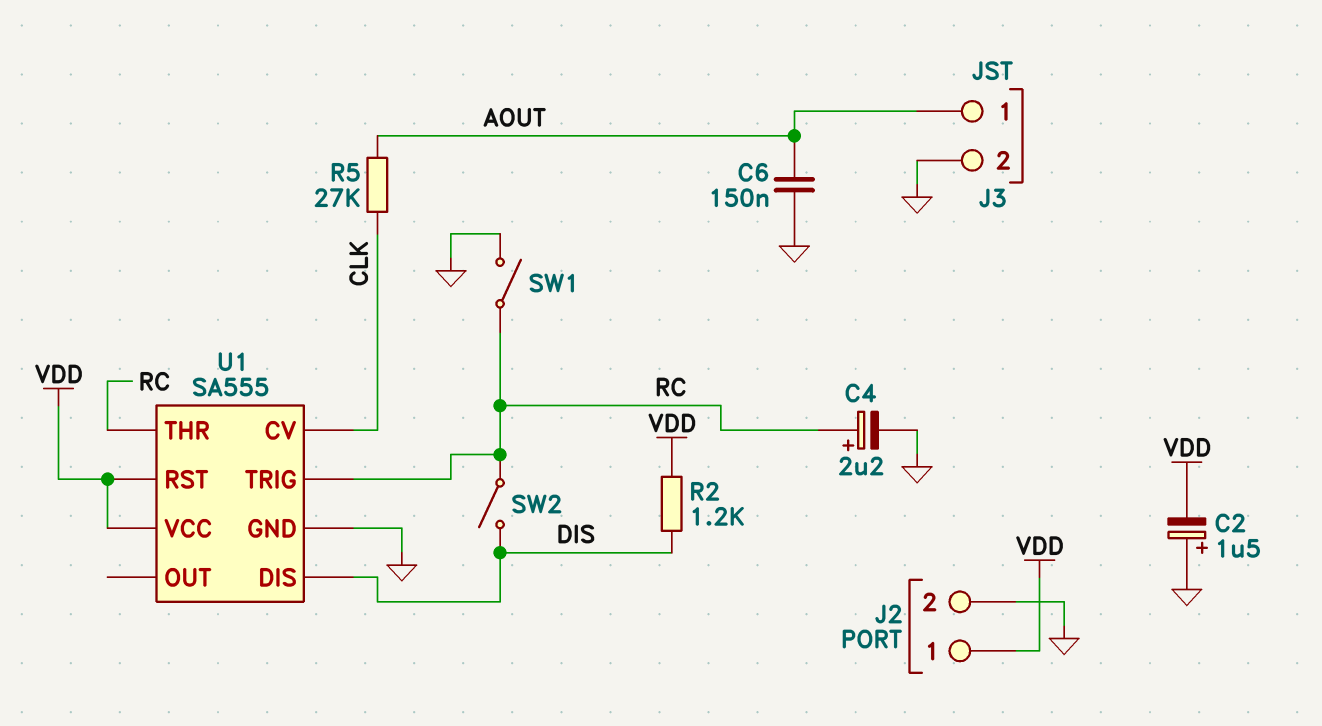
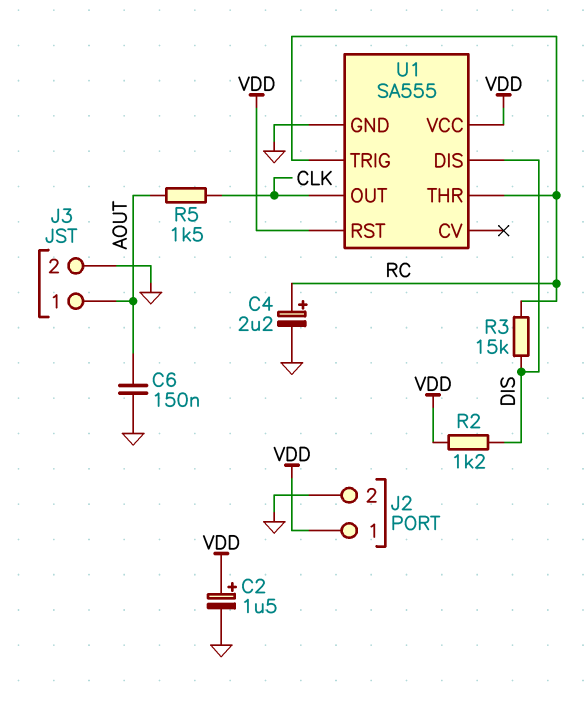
C2: 1.5uF (plus GND, minus VDD) -> 1.5uF (plus VDD, minus GND)
R3: none -> 15k (DIS, RC)
R5: 27k (AOUT, CLK) -> 1.5k (AOUT, CLK)
SW1: switch (GND, RC) -> none
SW2: switch (DIS, RC) -> none
U1 pin CV: CLK -> none
U1 pin OUT: none -> CLK

